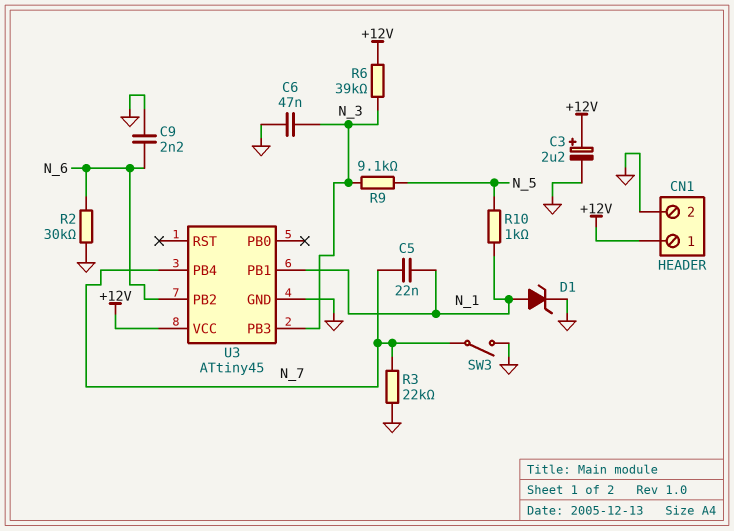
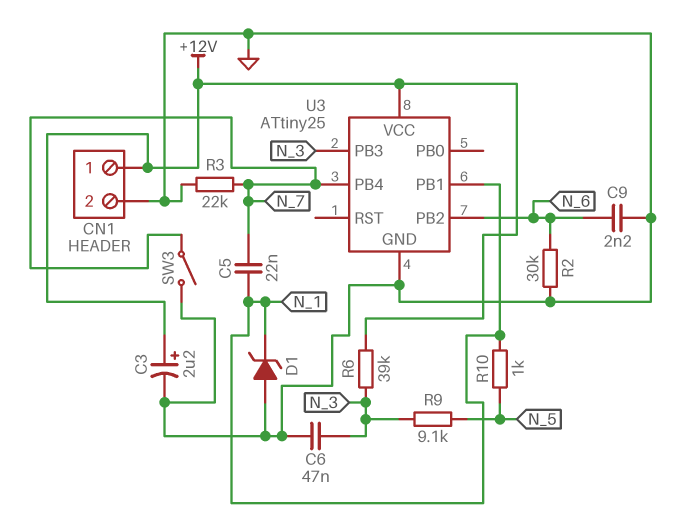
D1: zener (A N_1, K GND) -> zener (A GND, K N_1)
U3: ATtiny45 -> ATtiny25

